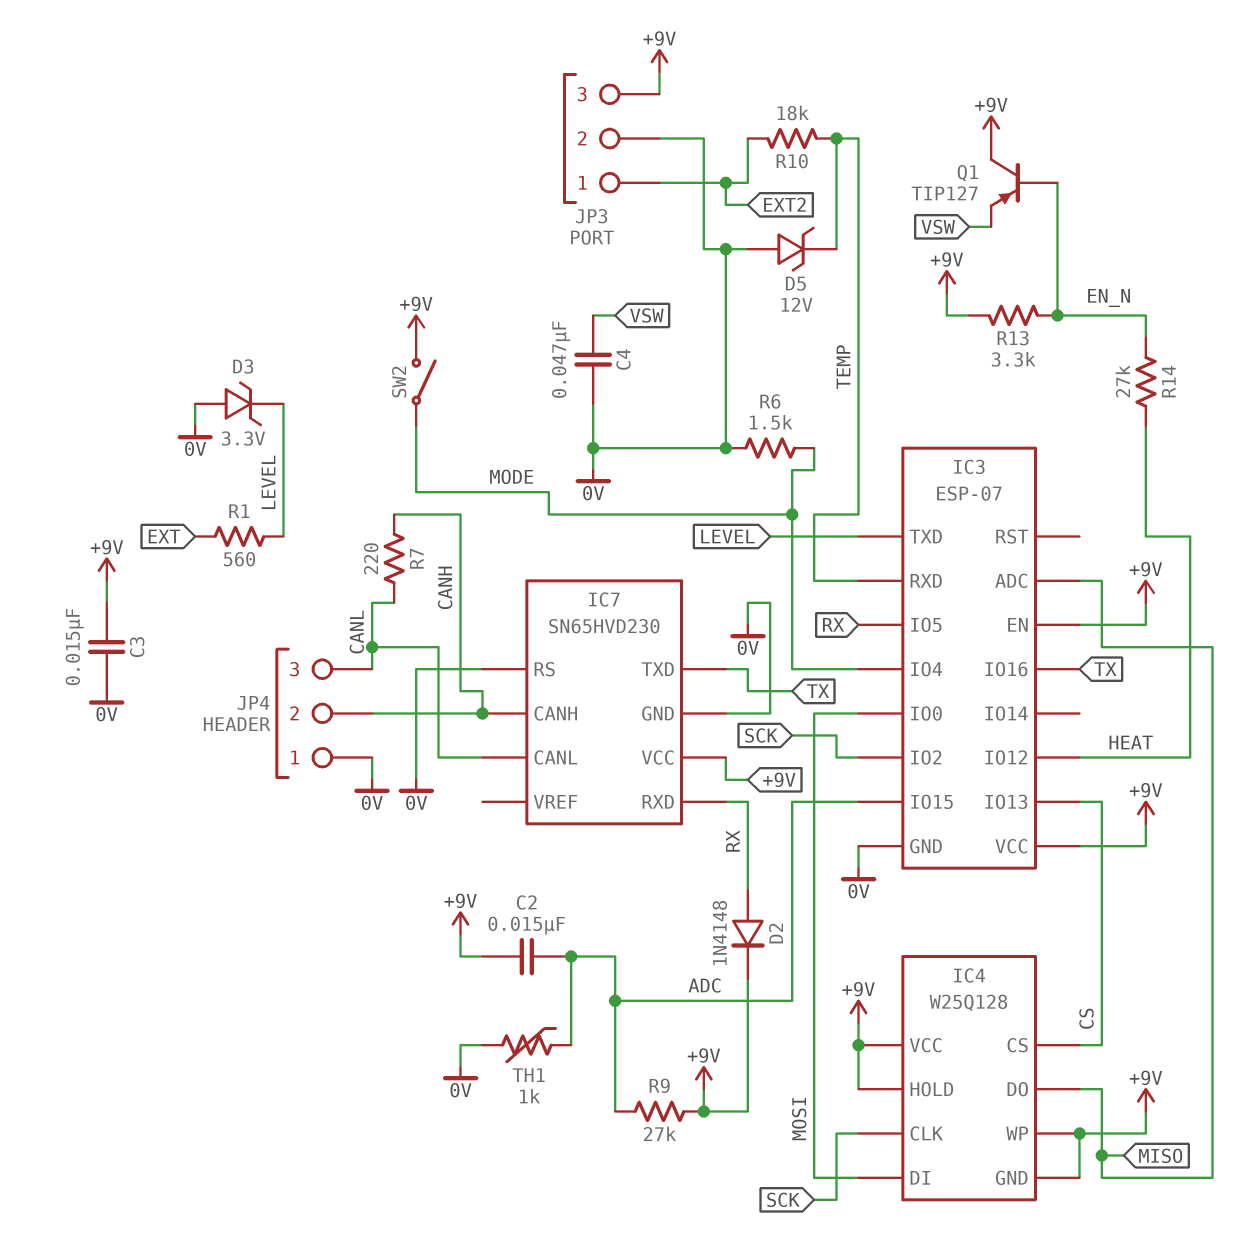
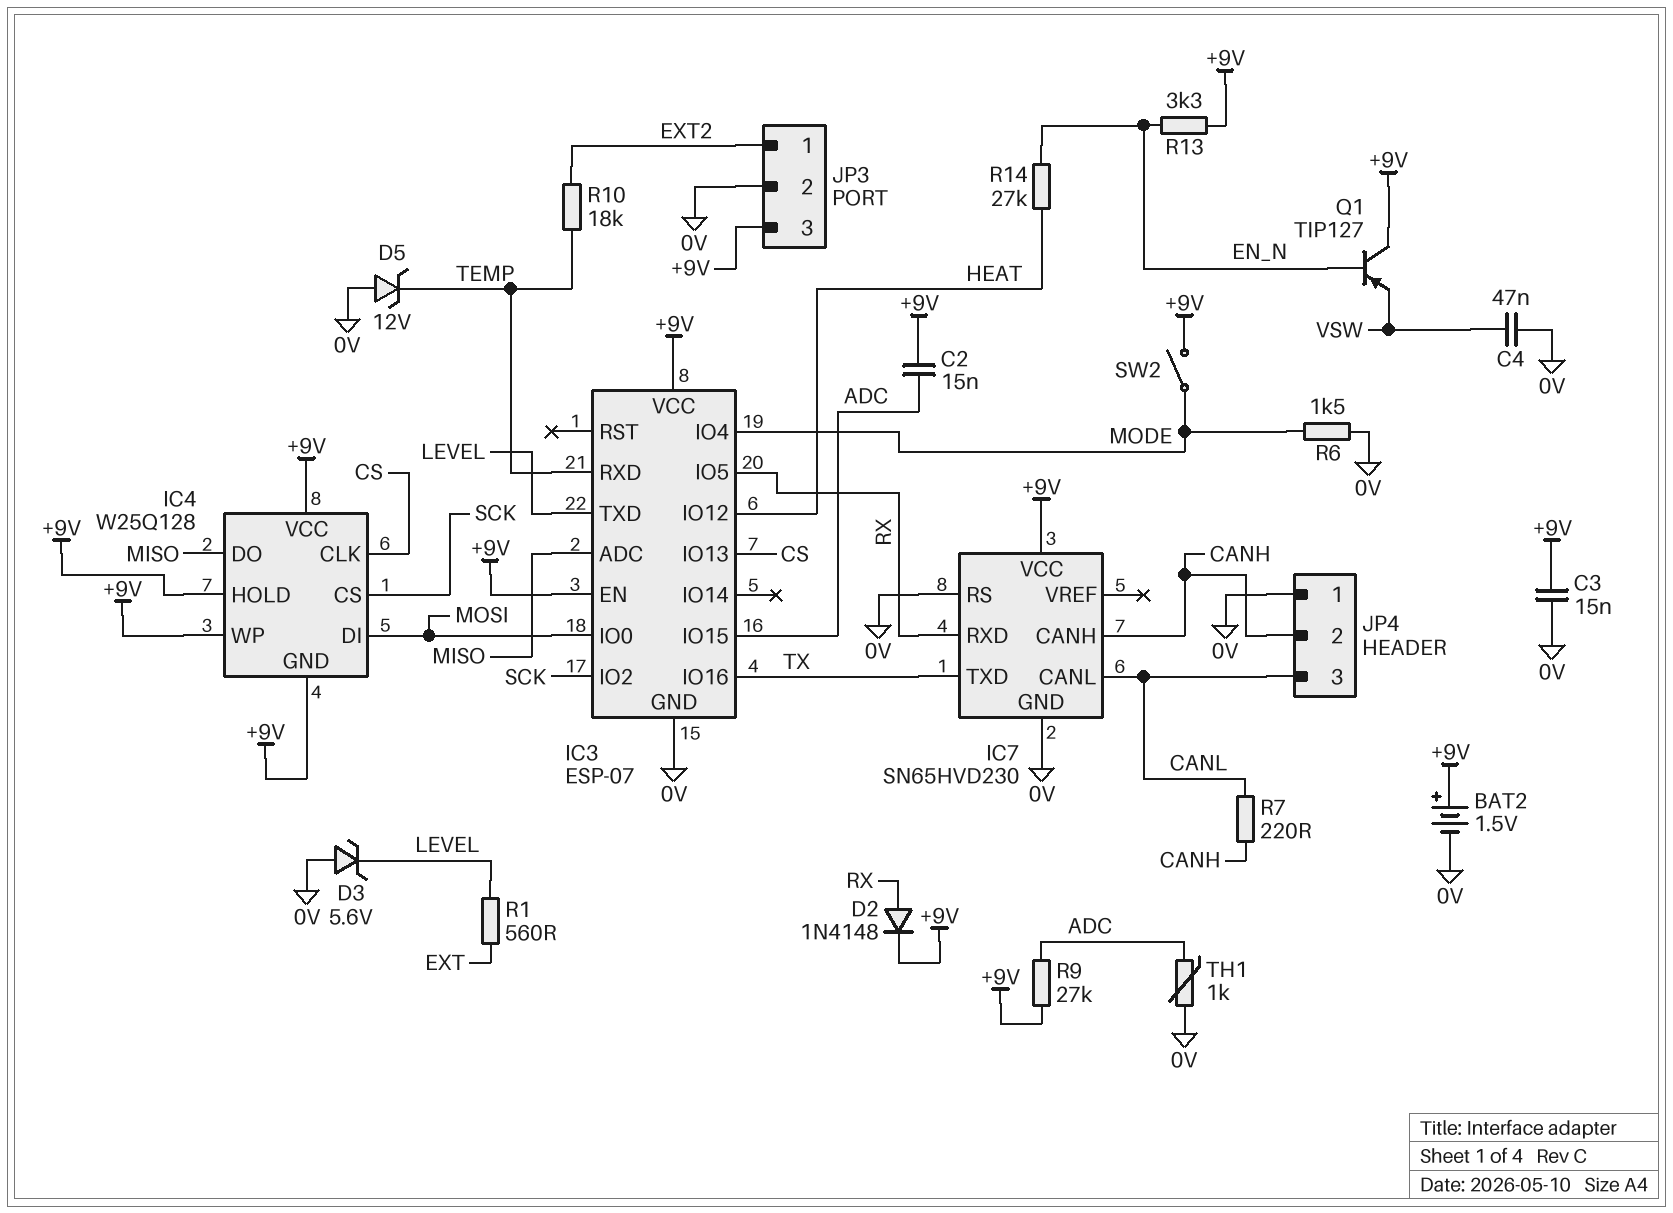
BAT2: none -> 1.5V (plus +9V, minus 0V)
D3: zener 3.3V (A 0V, K LEVEL) -> zener 5.6V (A 0V, K LEVEL)
IC4 pin CLK: SCK -> CS
IC4 pin CS: CS -> SCK

